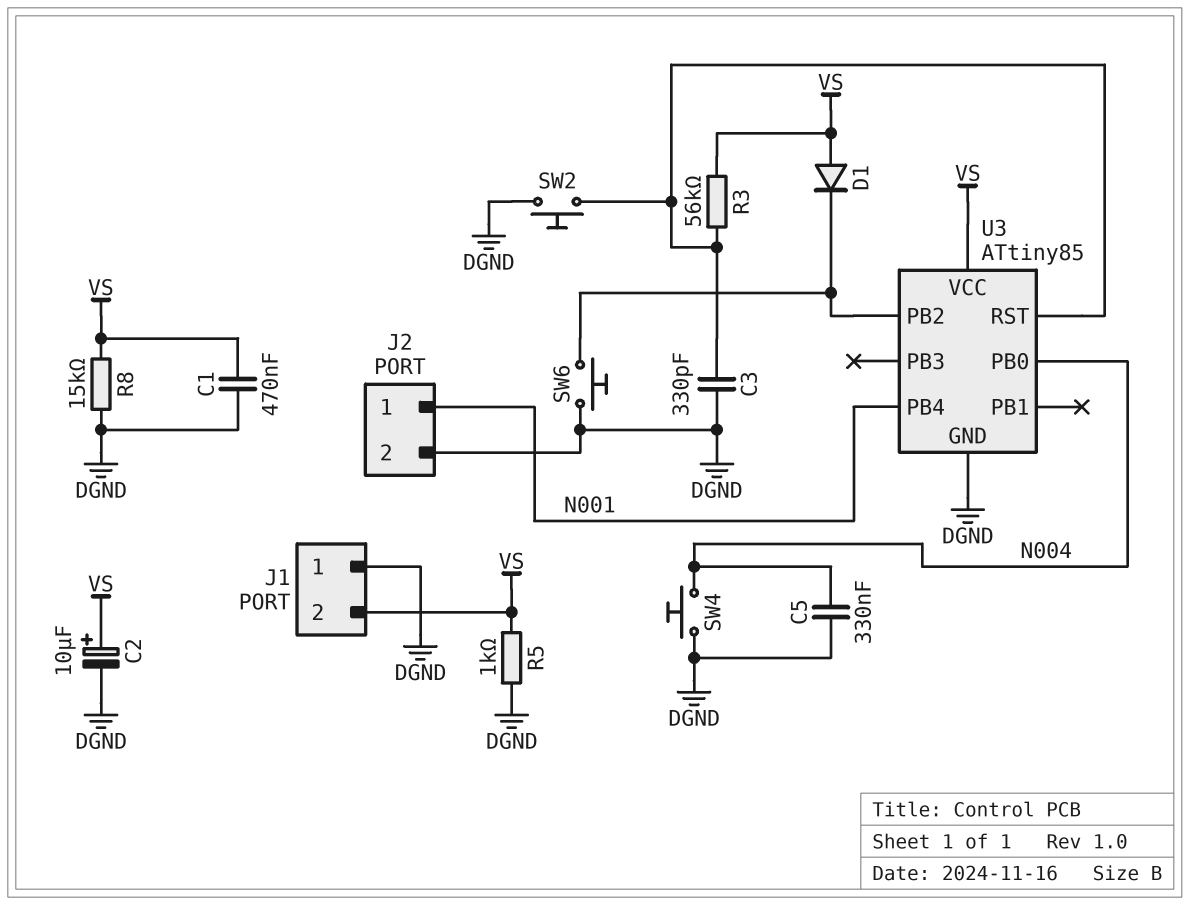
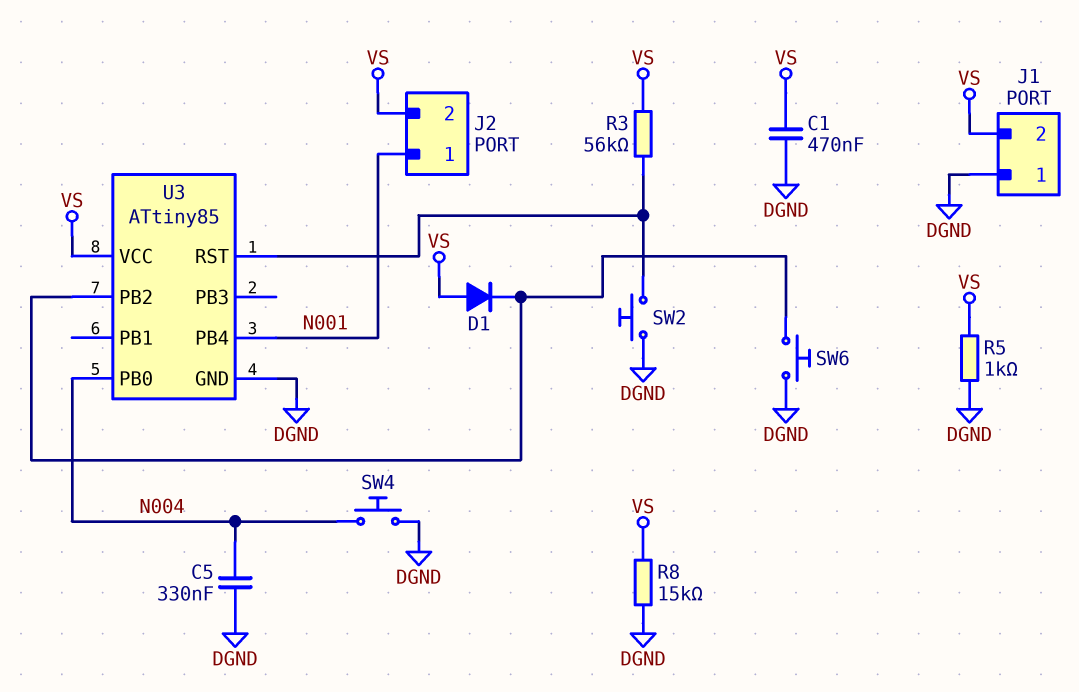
C2: 10uF (plus VS, minus DGND) -> none
C3: 330pF (DGND, U3/RST) -> none
J2 pin 2: DGND -> VS

